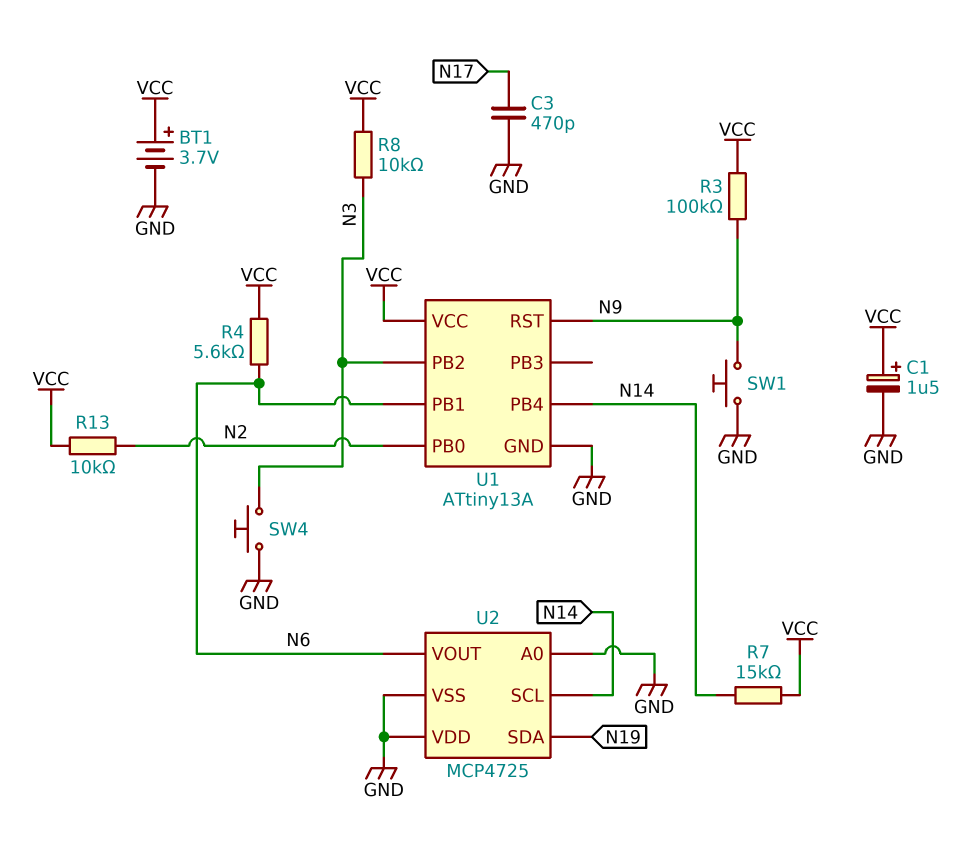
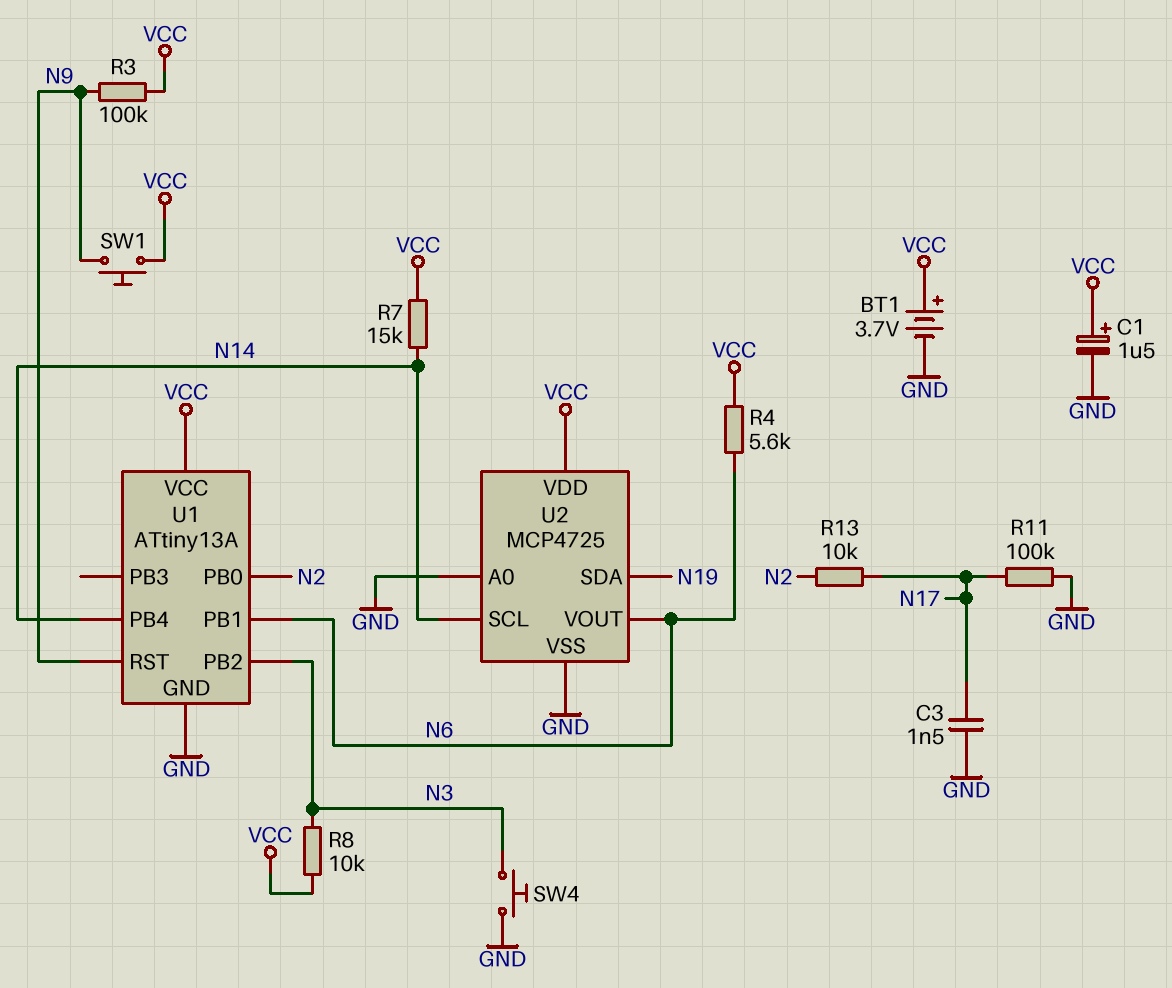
C3: 470pF (GND, N17) -> 1.5nF (GND, N17)
R11: none -> 100k (GND, N17)
R13: 10k (N2, VCC) -> 10k (N2, N17)
SW1: button (GND, N9) -> button (N9, VCC)
U2 pin VDD: GND -> VCC

